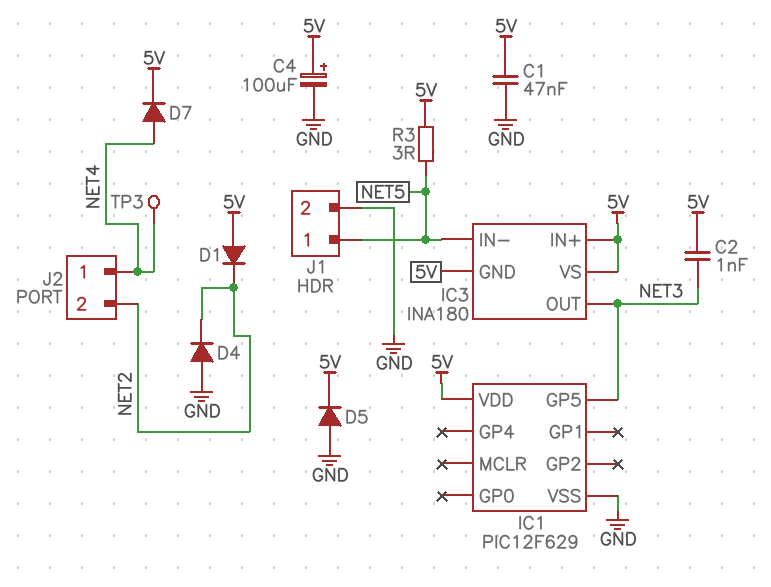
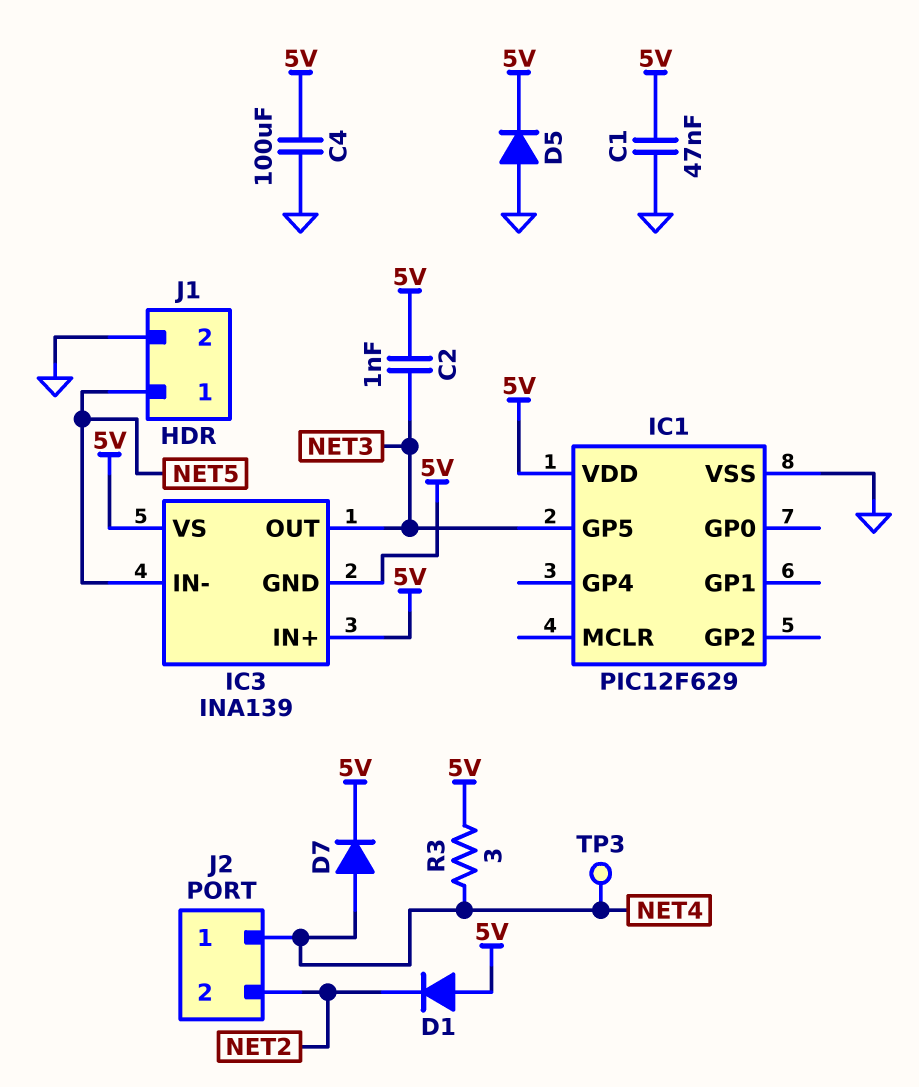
C4: 100uF (plus 5V, minus GND) -> 100uF (5V, GND)
D4: diode (A GND, K NET2) -> none
IC3: INA180 -> INA139
R3: 3 (5V, NET5) -> 3 (5V, NET4)

